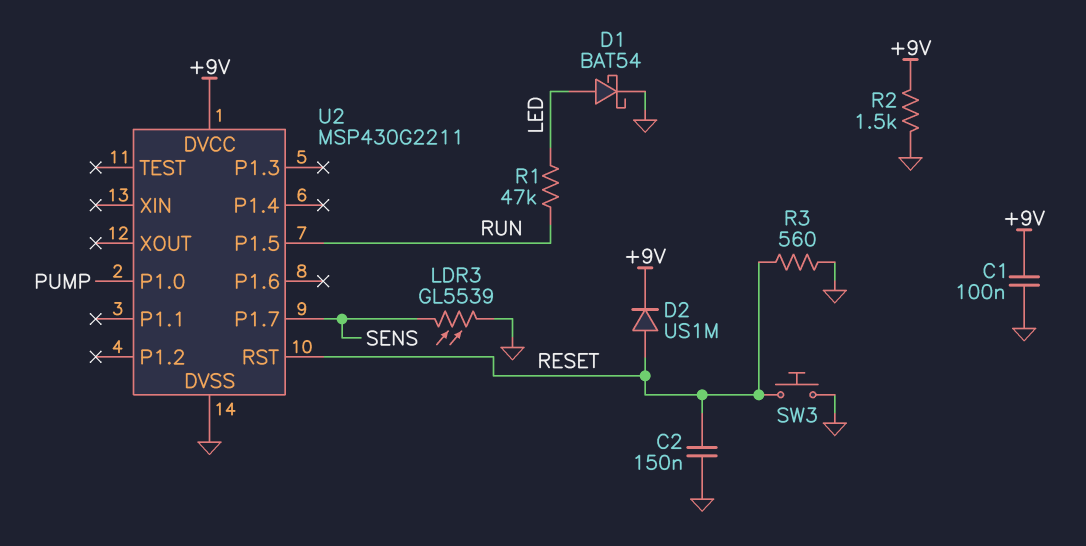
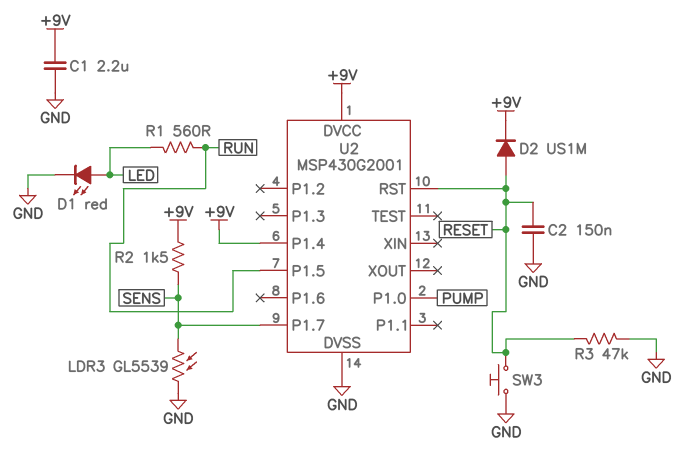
C1: 100nF (+9V, GND) -> 2.2uF (+9V, GND)
D1: schottky BAT54 (A LED, K GND) -> LED red (A LED, K GND)
R1: 47k (LED, RUN) -> 560 (LED, RUN)
R2: 1.5k (+9V, GND) -> 1.5k (+9V, SENS)
R3: 560 (GND, RESET) -> 47k (GND, RESET)
U2: MSP430G2211 -> MSP430G2001
U2 pin P1.4: none -> +9V

